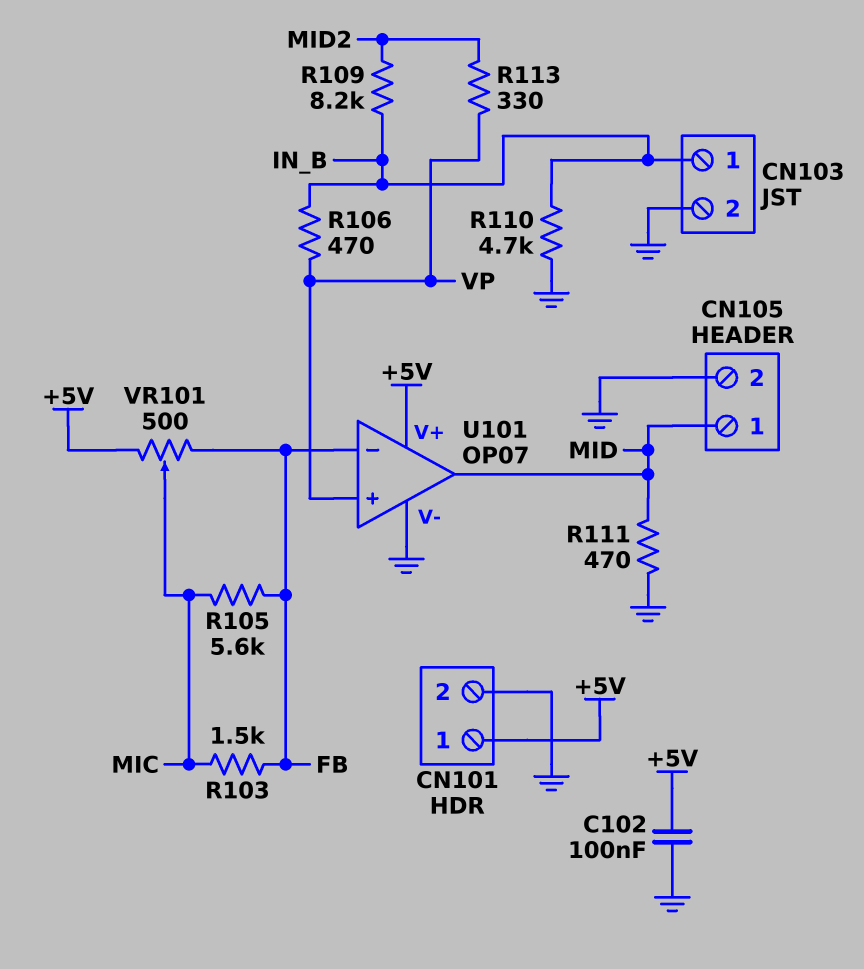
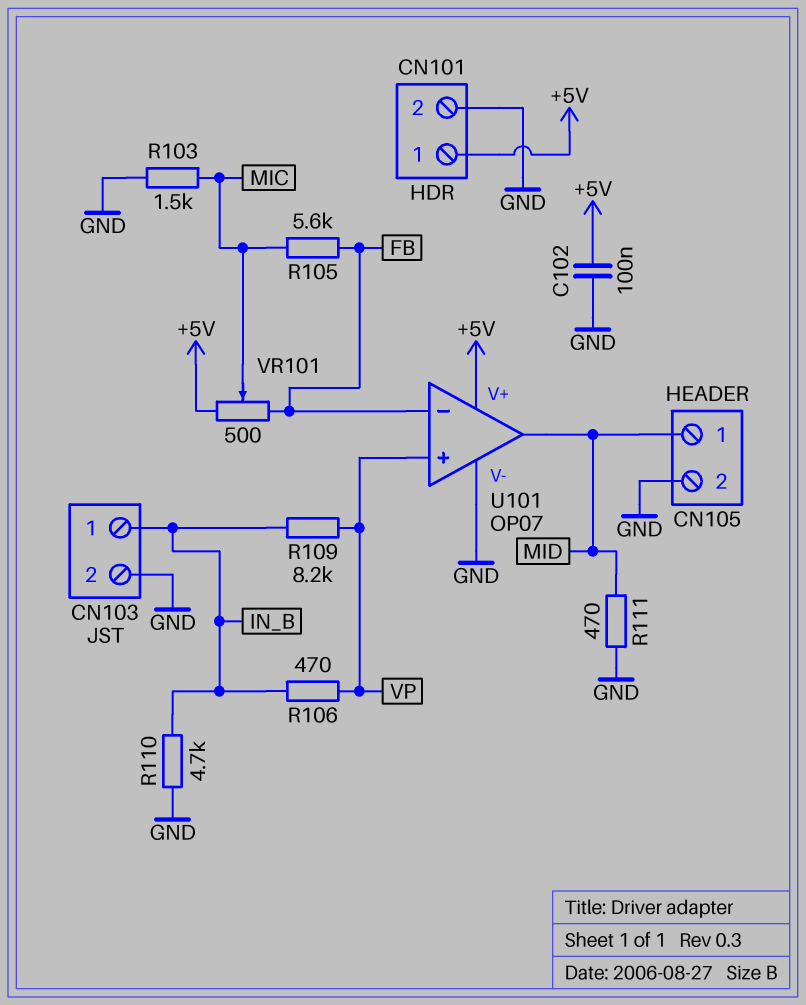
R103: 1.5k (FB, MIC) -> 1.5k (GND, MIC)
R109: 8.2k (IN_B, MID2) -> 8.2k (IN_B, VP)
R113: 330 (MID2, VP) -> none

